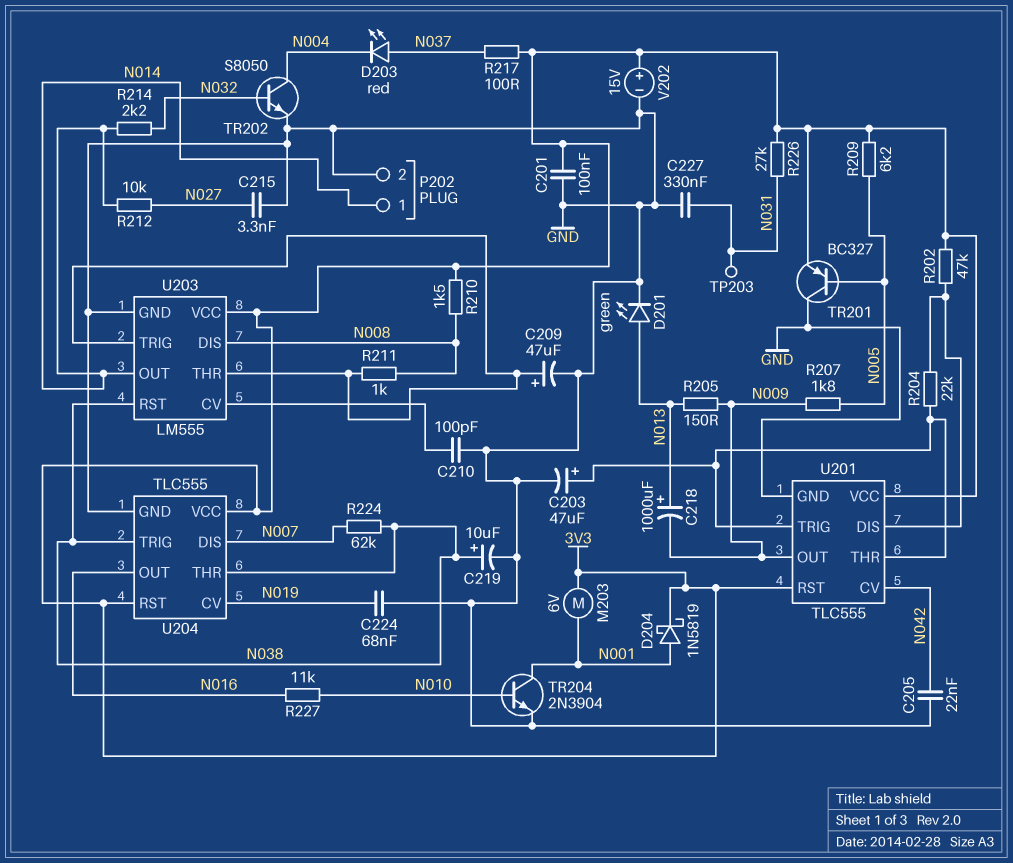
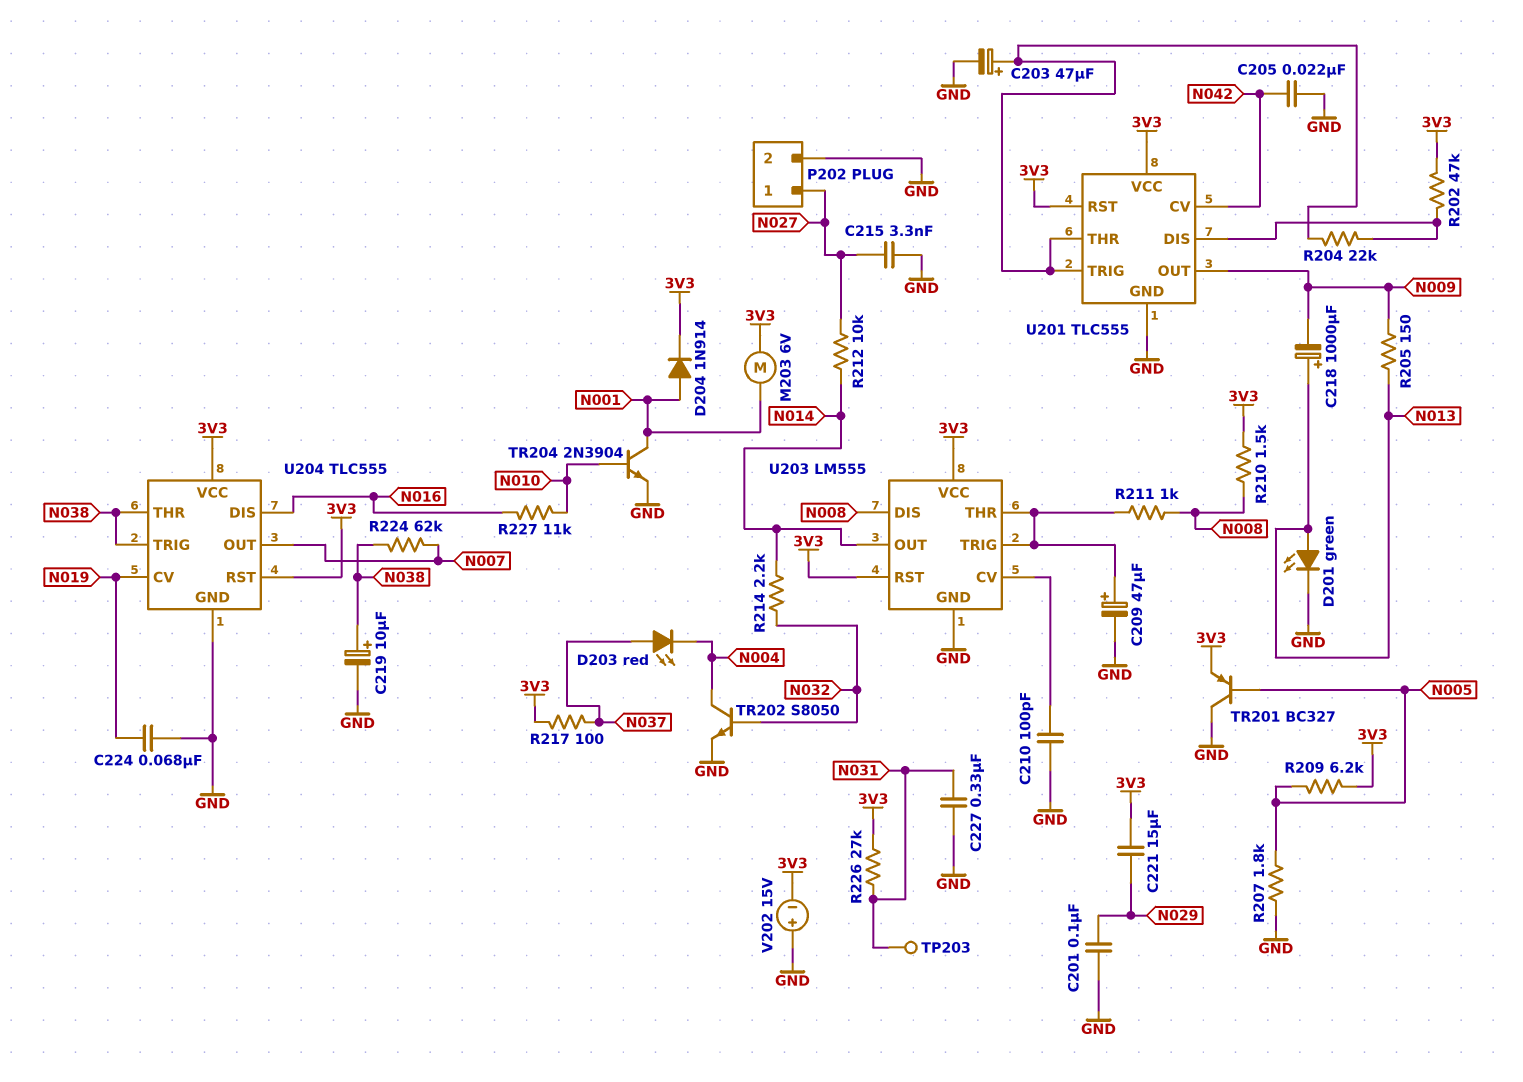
C201: 100nF (3V3, GND) -> 100nF (GND, N029)
C221: none -> 15uF (3V3, N029)
D204: schottky 1N5819 (A N001, K 3V3) -> diode 1N914 (A N001, K 3V3)
P202 pin 1: N014 -> N027
R207: 1.8k (N005, N009) -> 1.8k (GND, N005)
U203 pin RST: N038 -> 3V3
U204 pin DIS: N007 -> N016
U204 pin OUT: N016 -> N007
V202: 15V (plus 3V3, minus GND) -> 15V (plus GND, minus 3V3)

